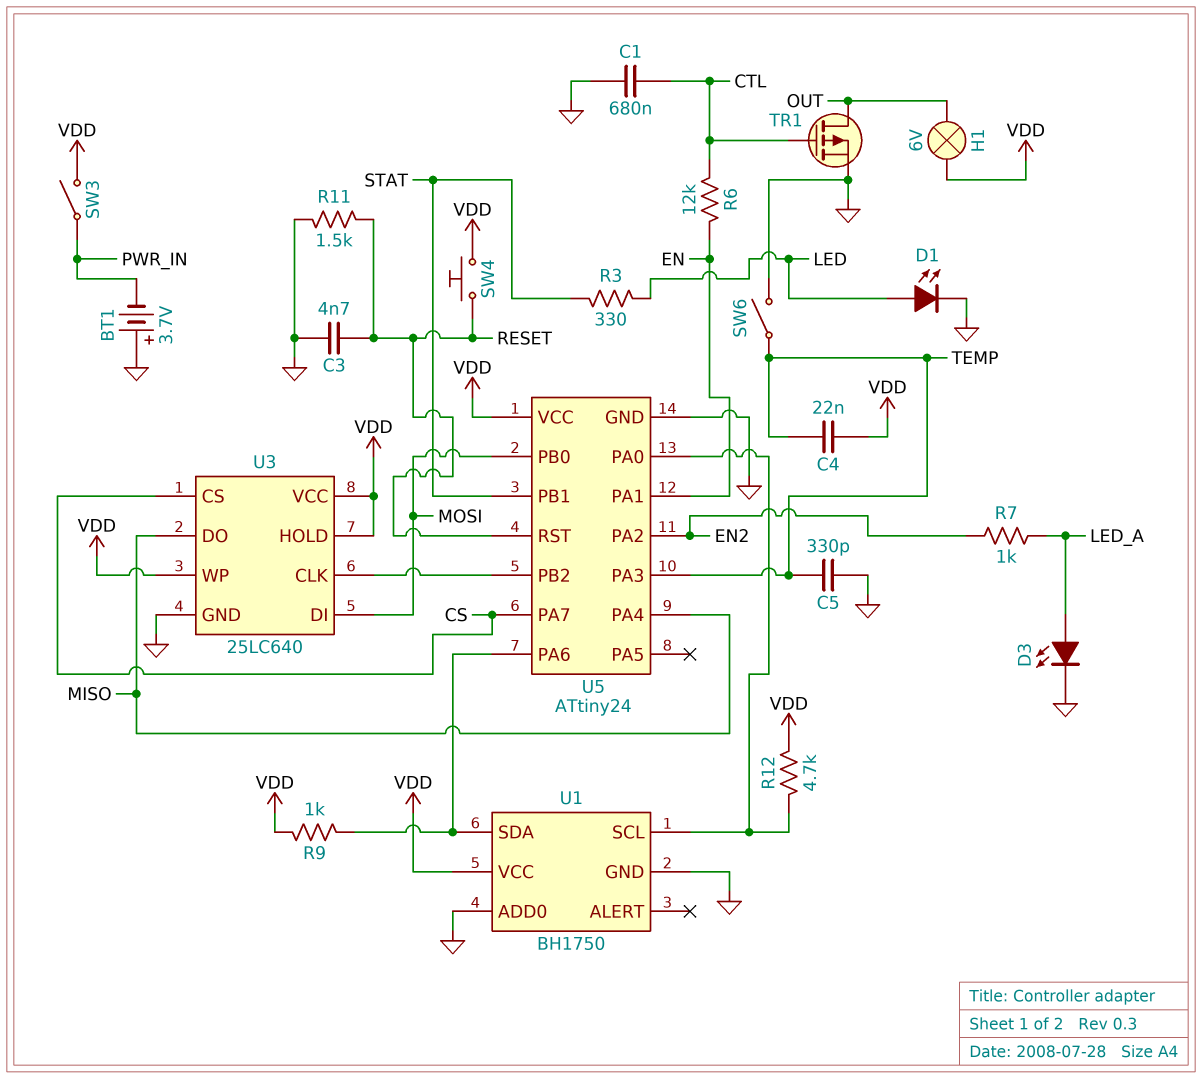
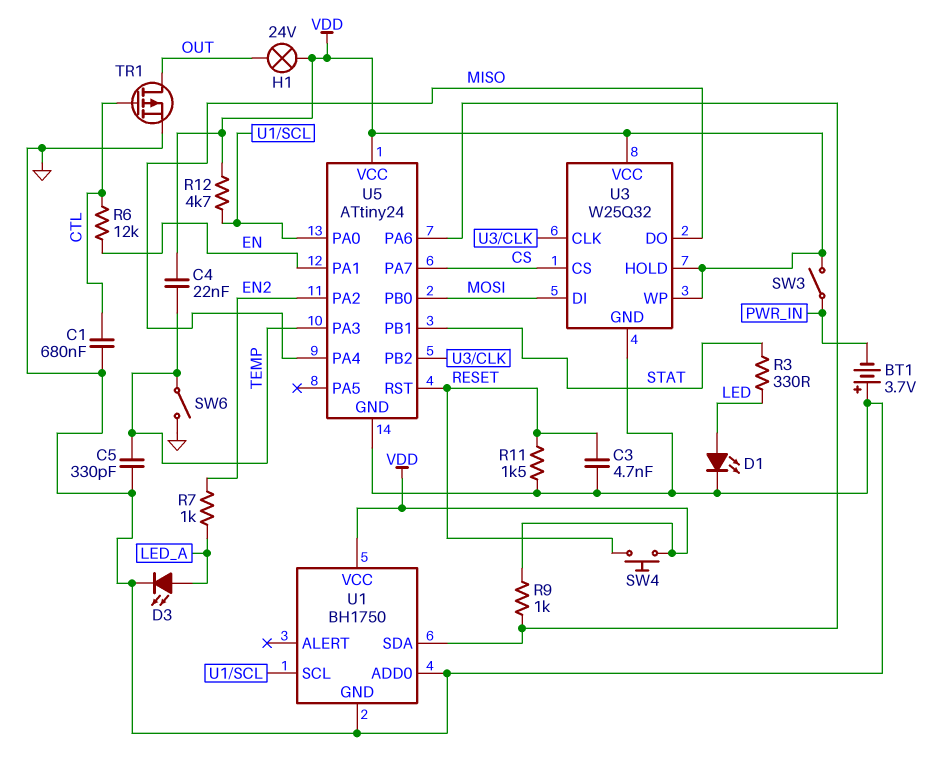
H1: lamp 6V (OUT, VDD) -> lamp 24V (OUT, VDD)
U3: 25LC640 -> W25Q32

